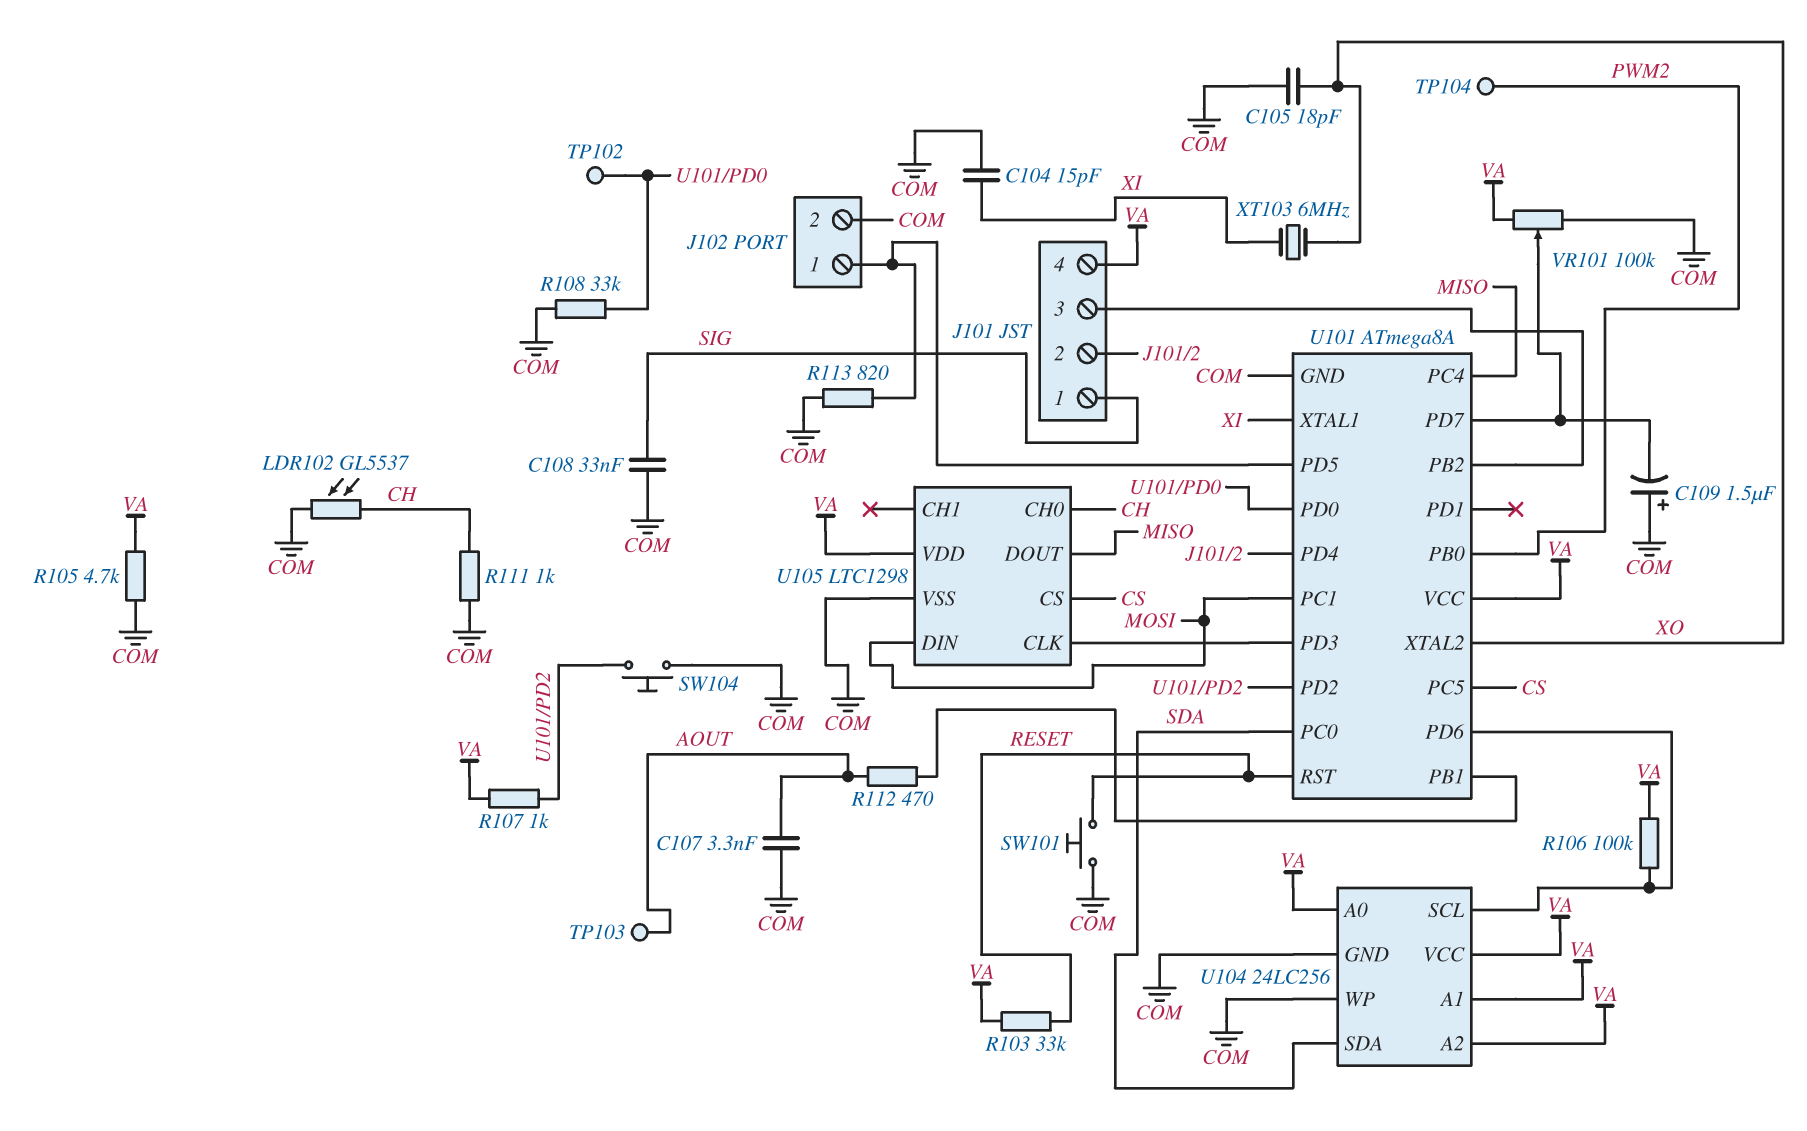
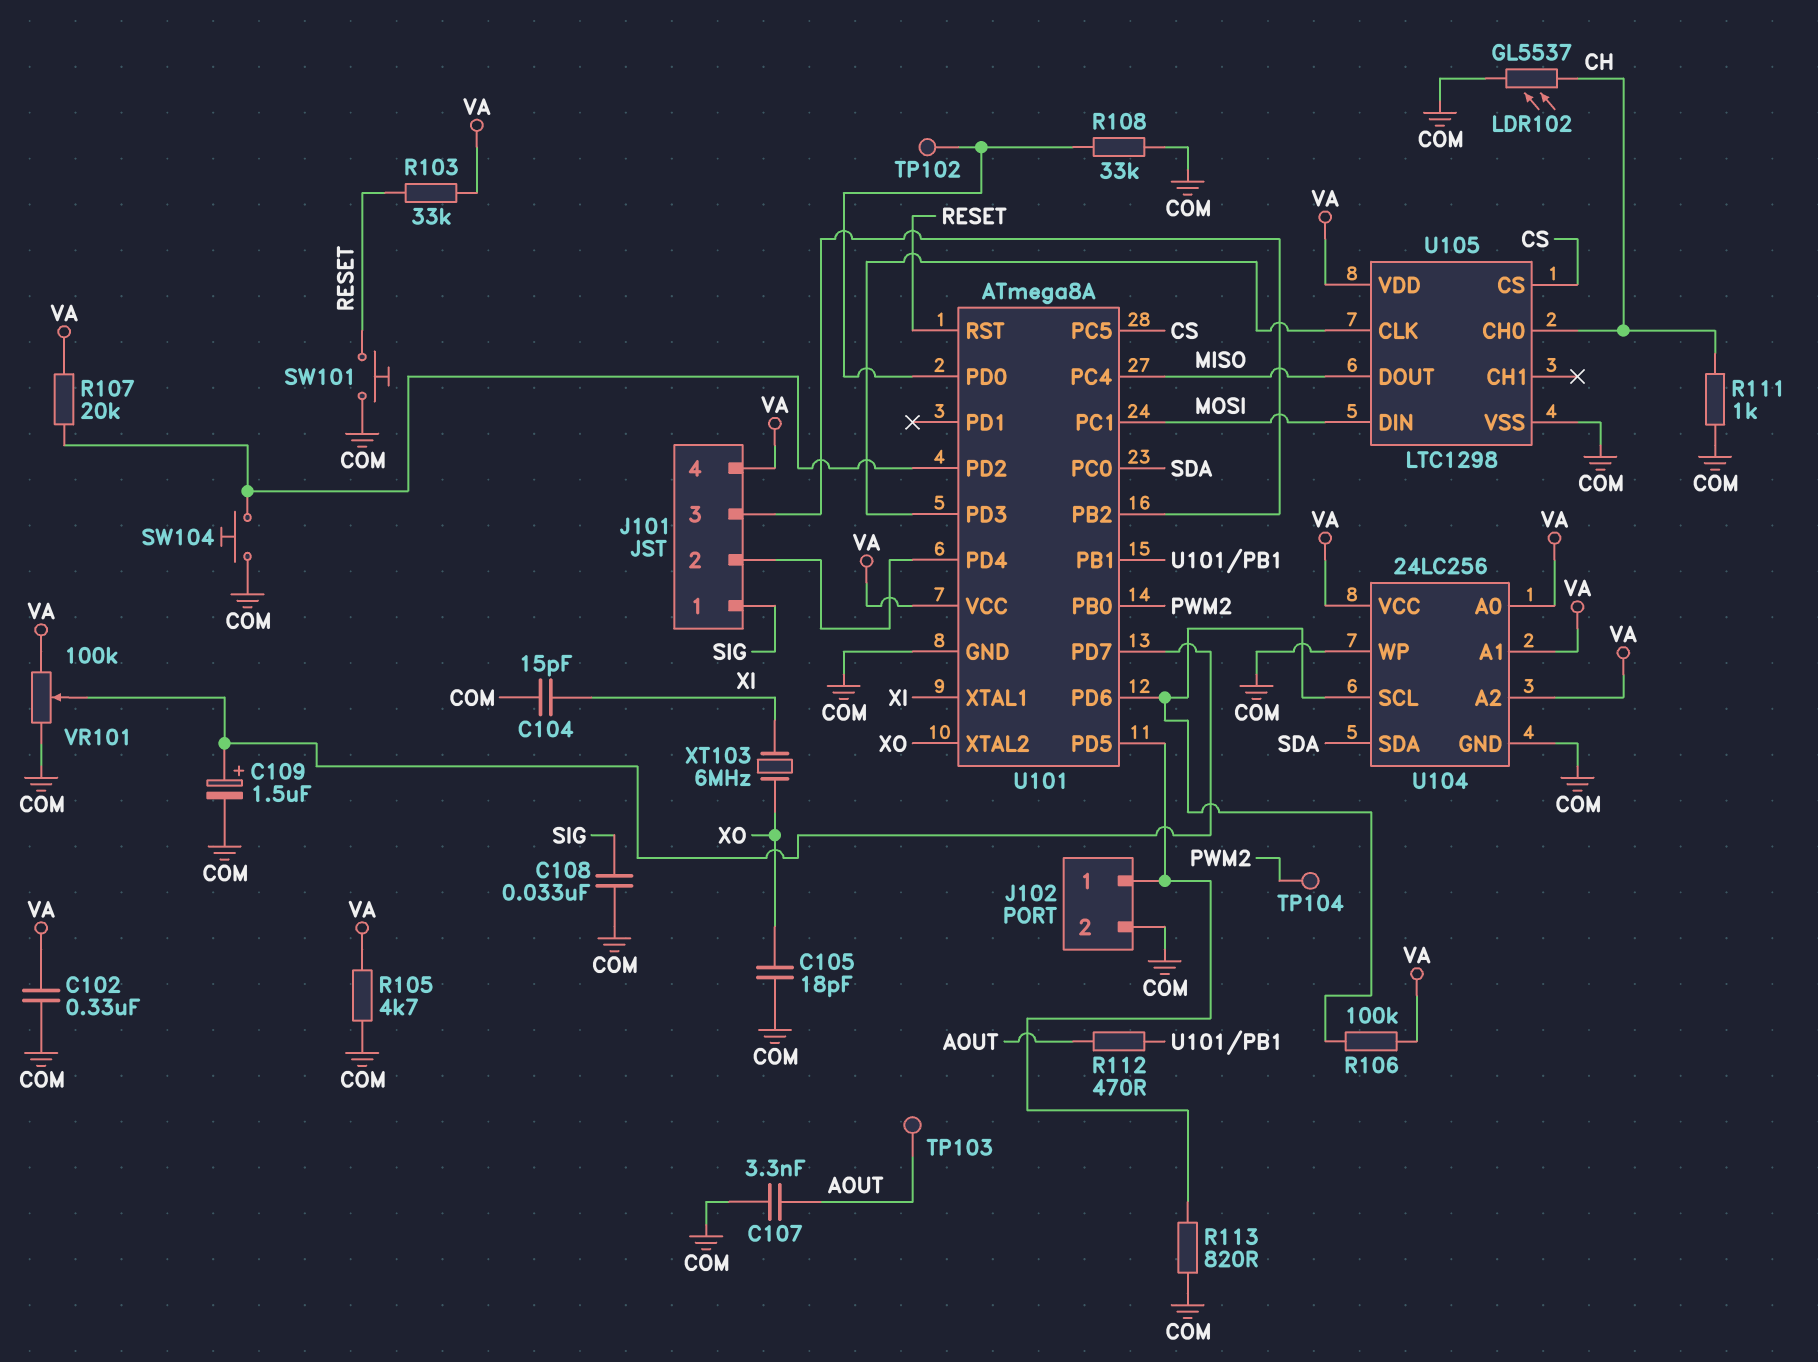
C102: none -> 330nF (COM, VA)
C109: 1.5uF (plus COM, minus U101/PD7) -> 1.5uF (plus U101/PD7, minus COM)
R107: 1k (U101/PD2, VA) -> 20k (U101/PD2, VA)

